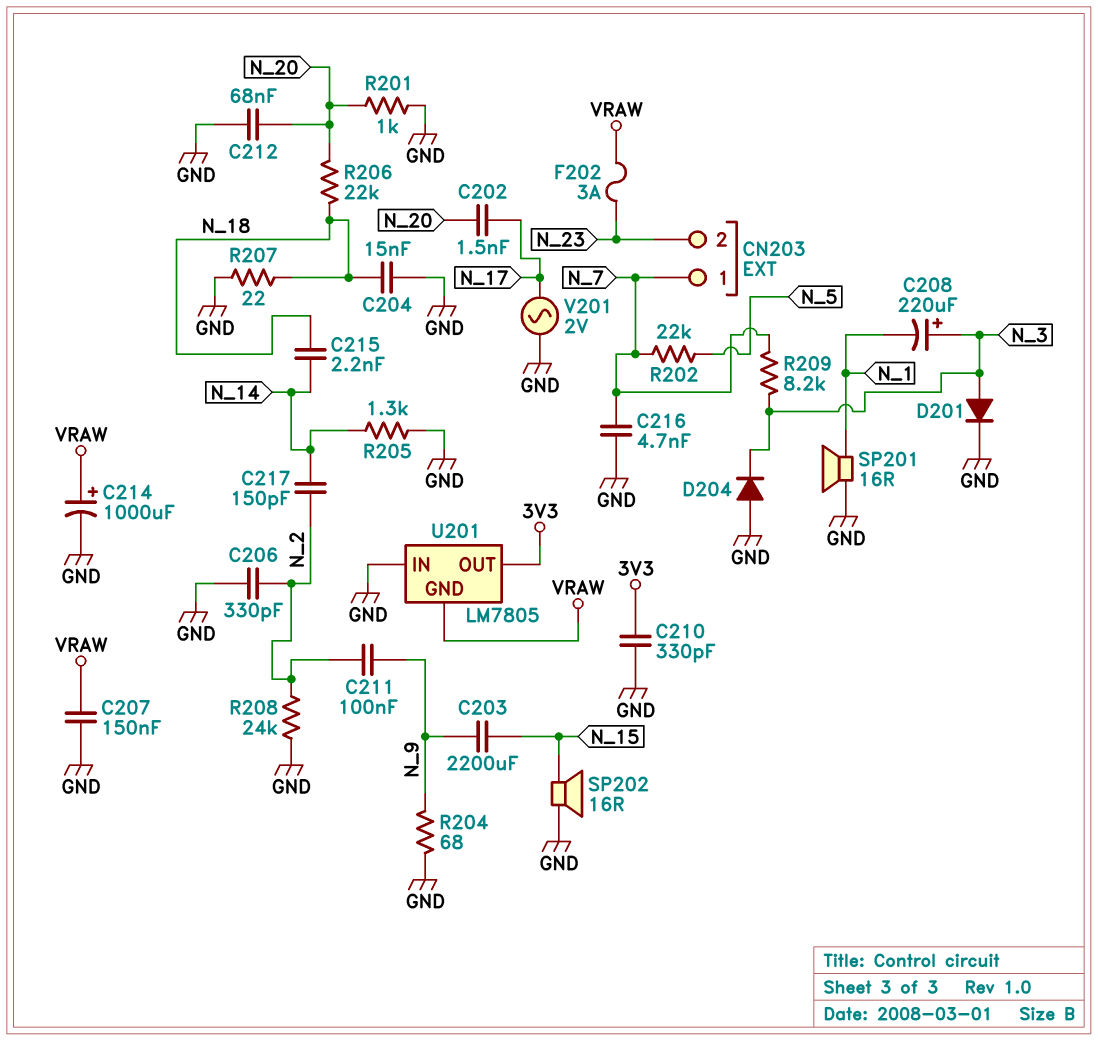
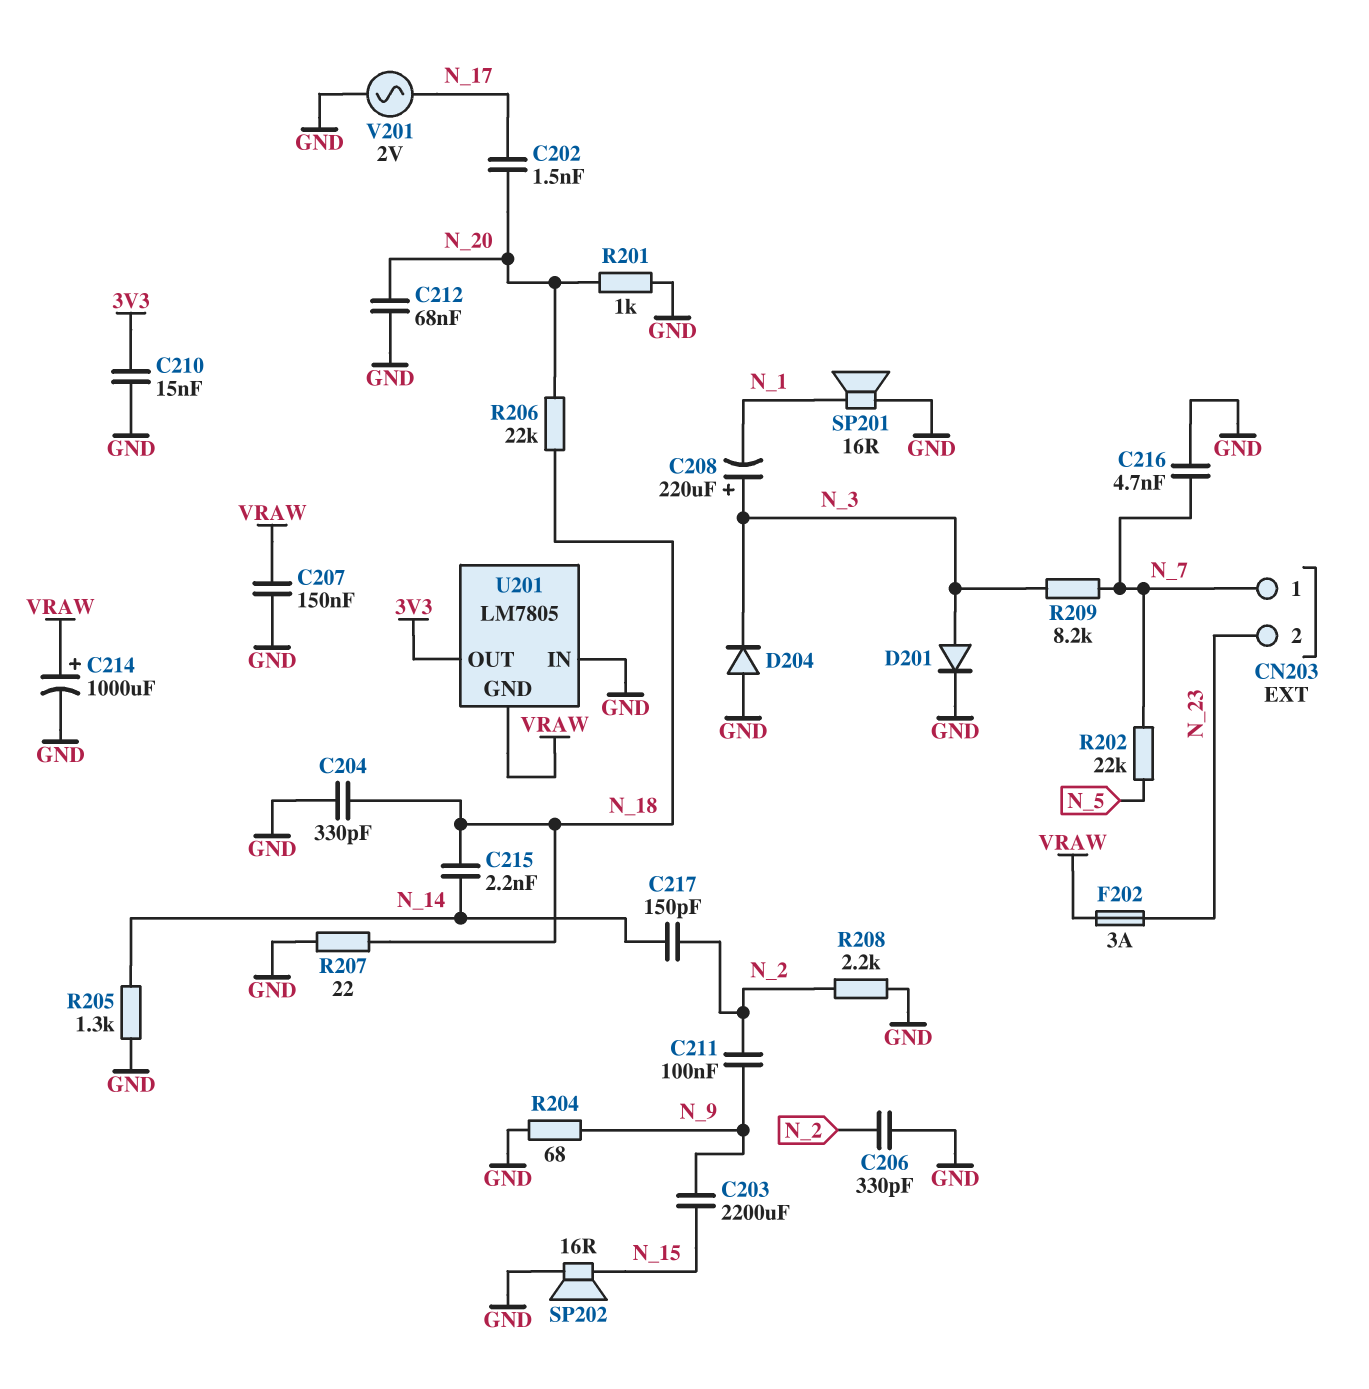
C204: 15nF (GND, N_18) -> 330pF (GND, N_18)
C210: 330pF (3V3, GND) -> 15nF (3V3, GND)
R208: 24k (GND, N_2) -> 2.2k (GND, N_2)

